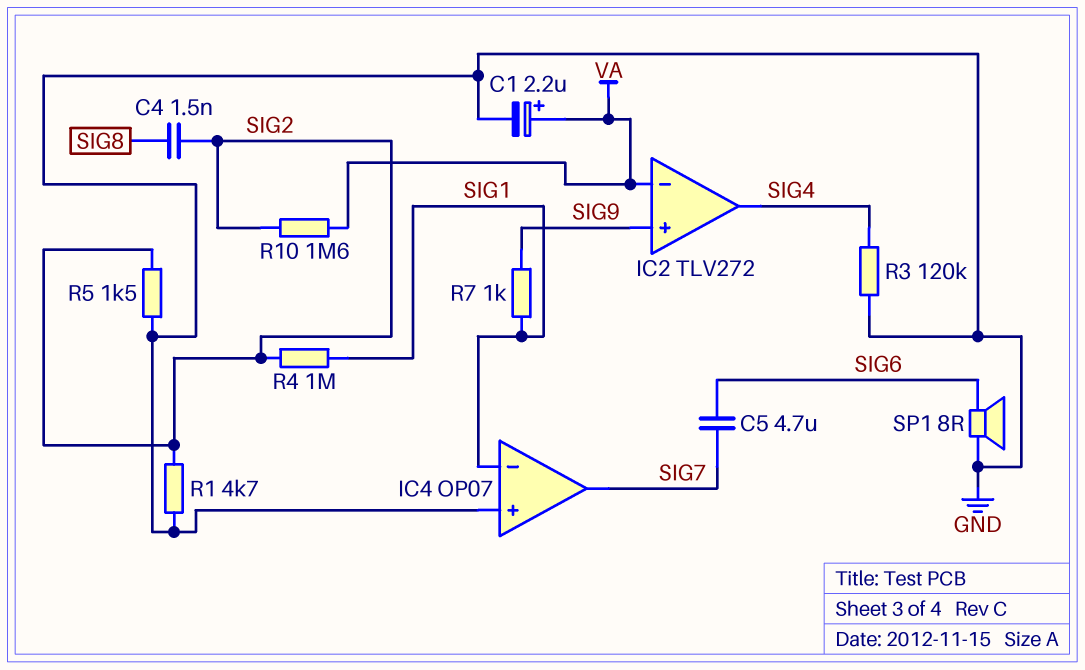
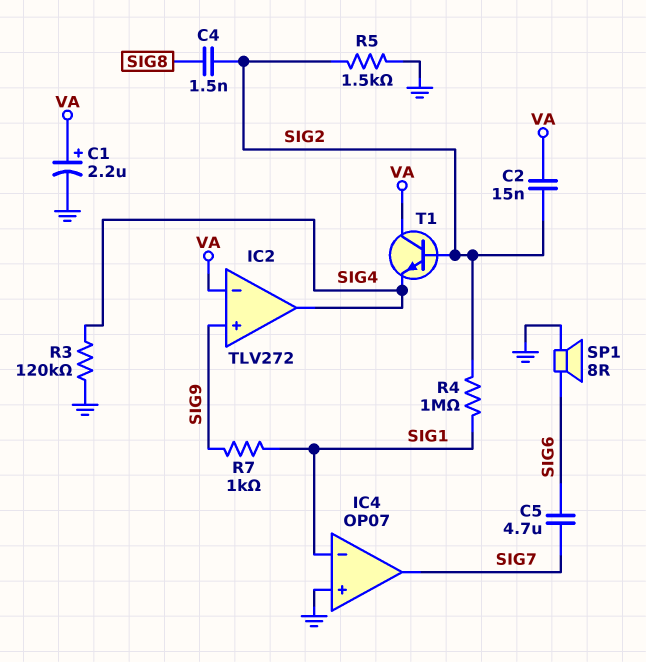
C2: none -> 15nF (SIG2, VA)
R1: 4.7k (GND, SIG2) -> none
R10: 1.6M (SIG2, VA) -> none
T1: none -> NPN (B SIG2, C VA, E SIG4)

